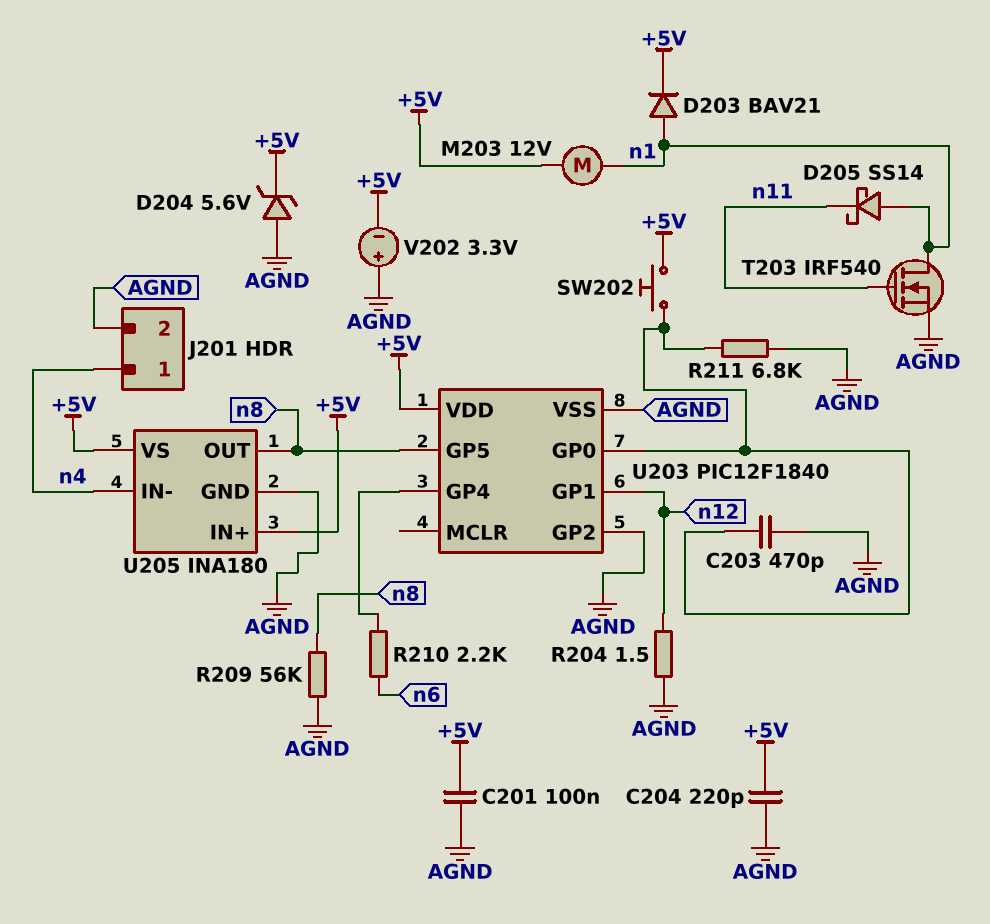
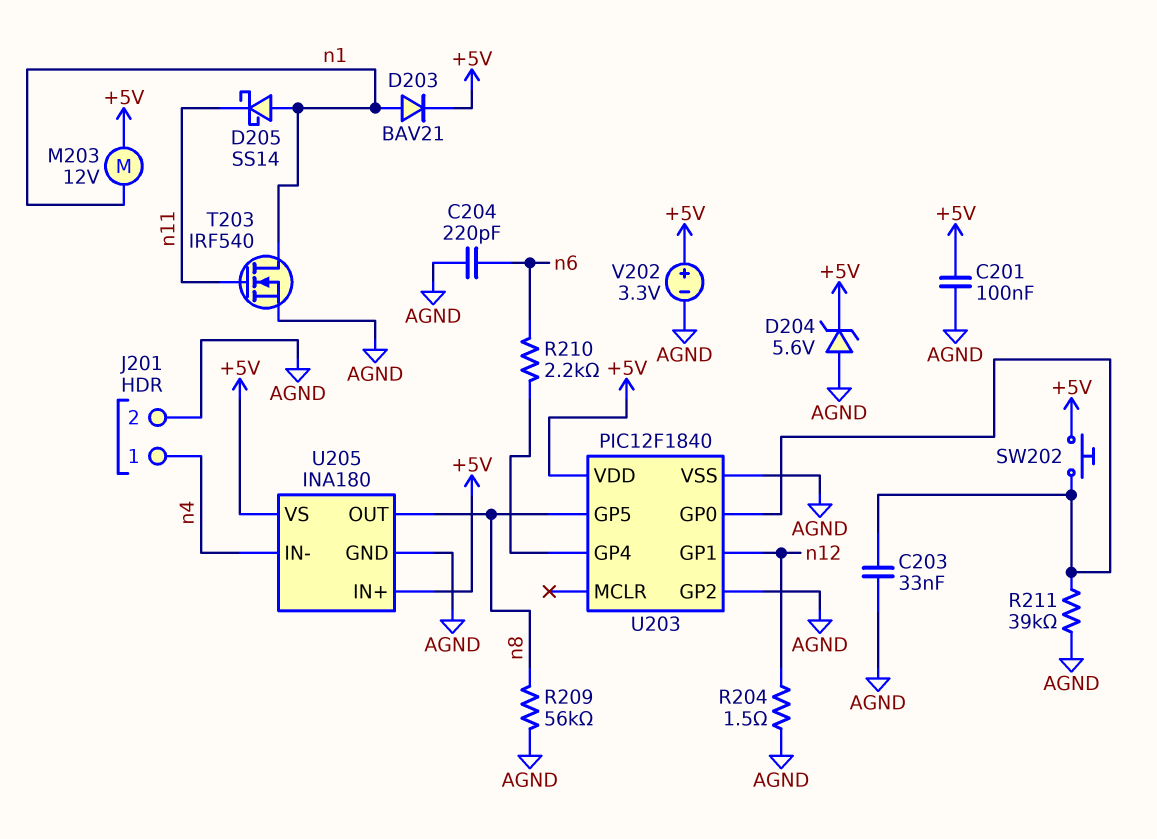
C203: 470pF (AGND, U203/GP0) -> 33nF (AGND, U203/GP0)
C204: 220pF (+5V, AGND) -> 220pF (AGND, n6)
R211: 6.8k (AGND, U203/GP0) -> 39k (AGND, U203/GP0)
V202: 3.3V (plus AGND, minus +5V) -> 3.3V (plus +5V, minus AGND)

